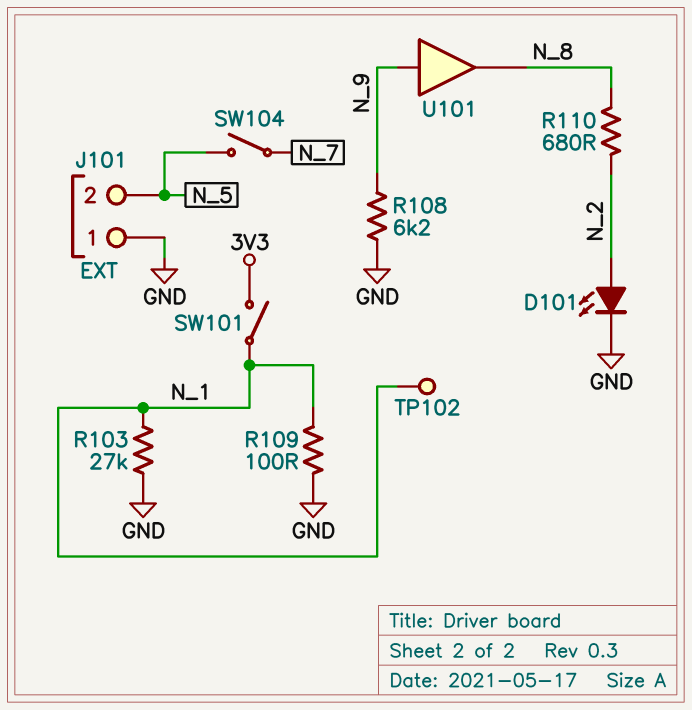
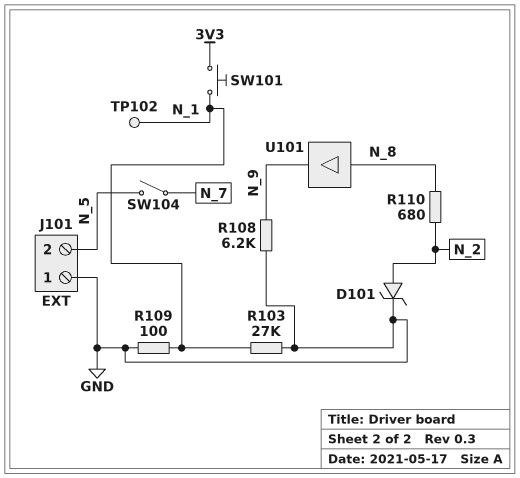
D101: LED (A N_2, K GND) -> zener (A N_2, K GND)
SW101: switch (3V3, N_1) -> button (3V3, N_1)
U101: buffer (in N_9, out N_8) -> buffer (in N_8, out N_9)

